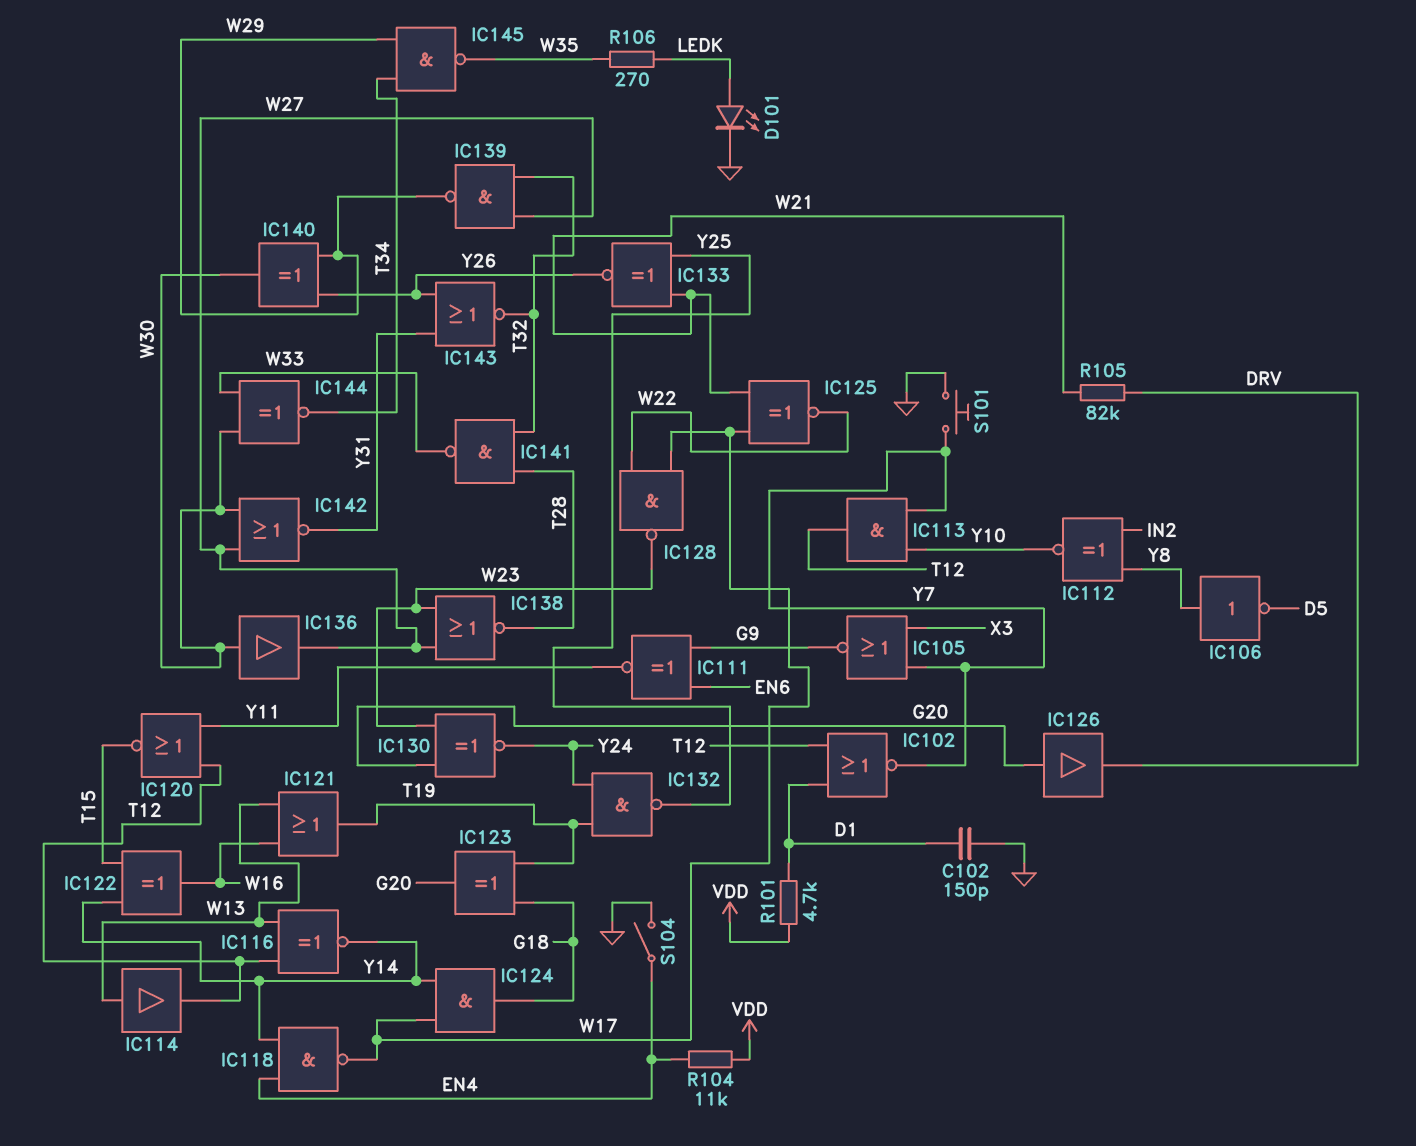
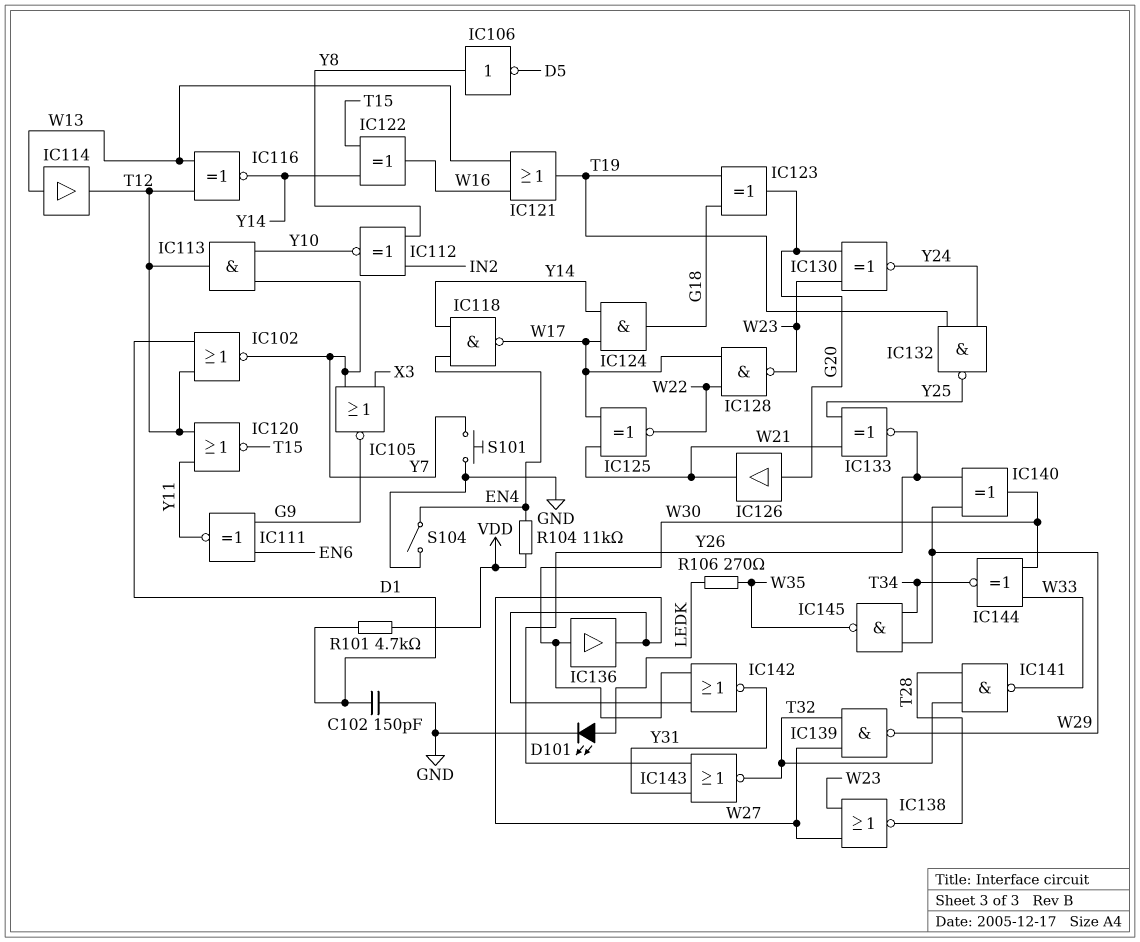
IC126: buffer (in G20, out DRV) -> buffer (in G20, out W21)
R105: 82k (DRV, W21) -> none

